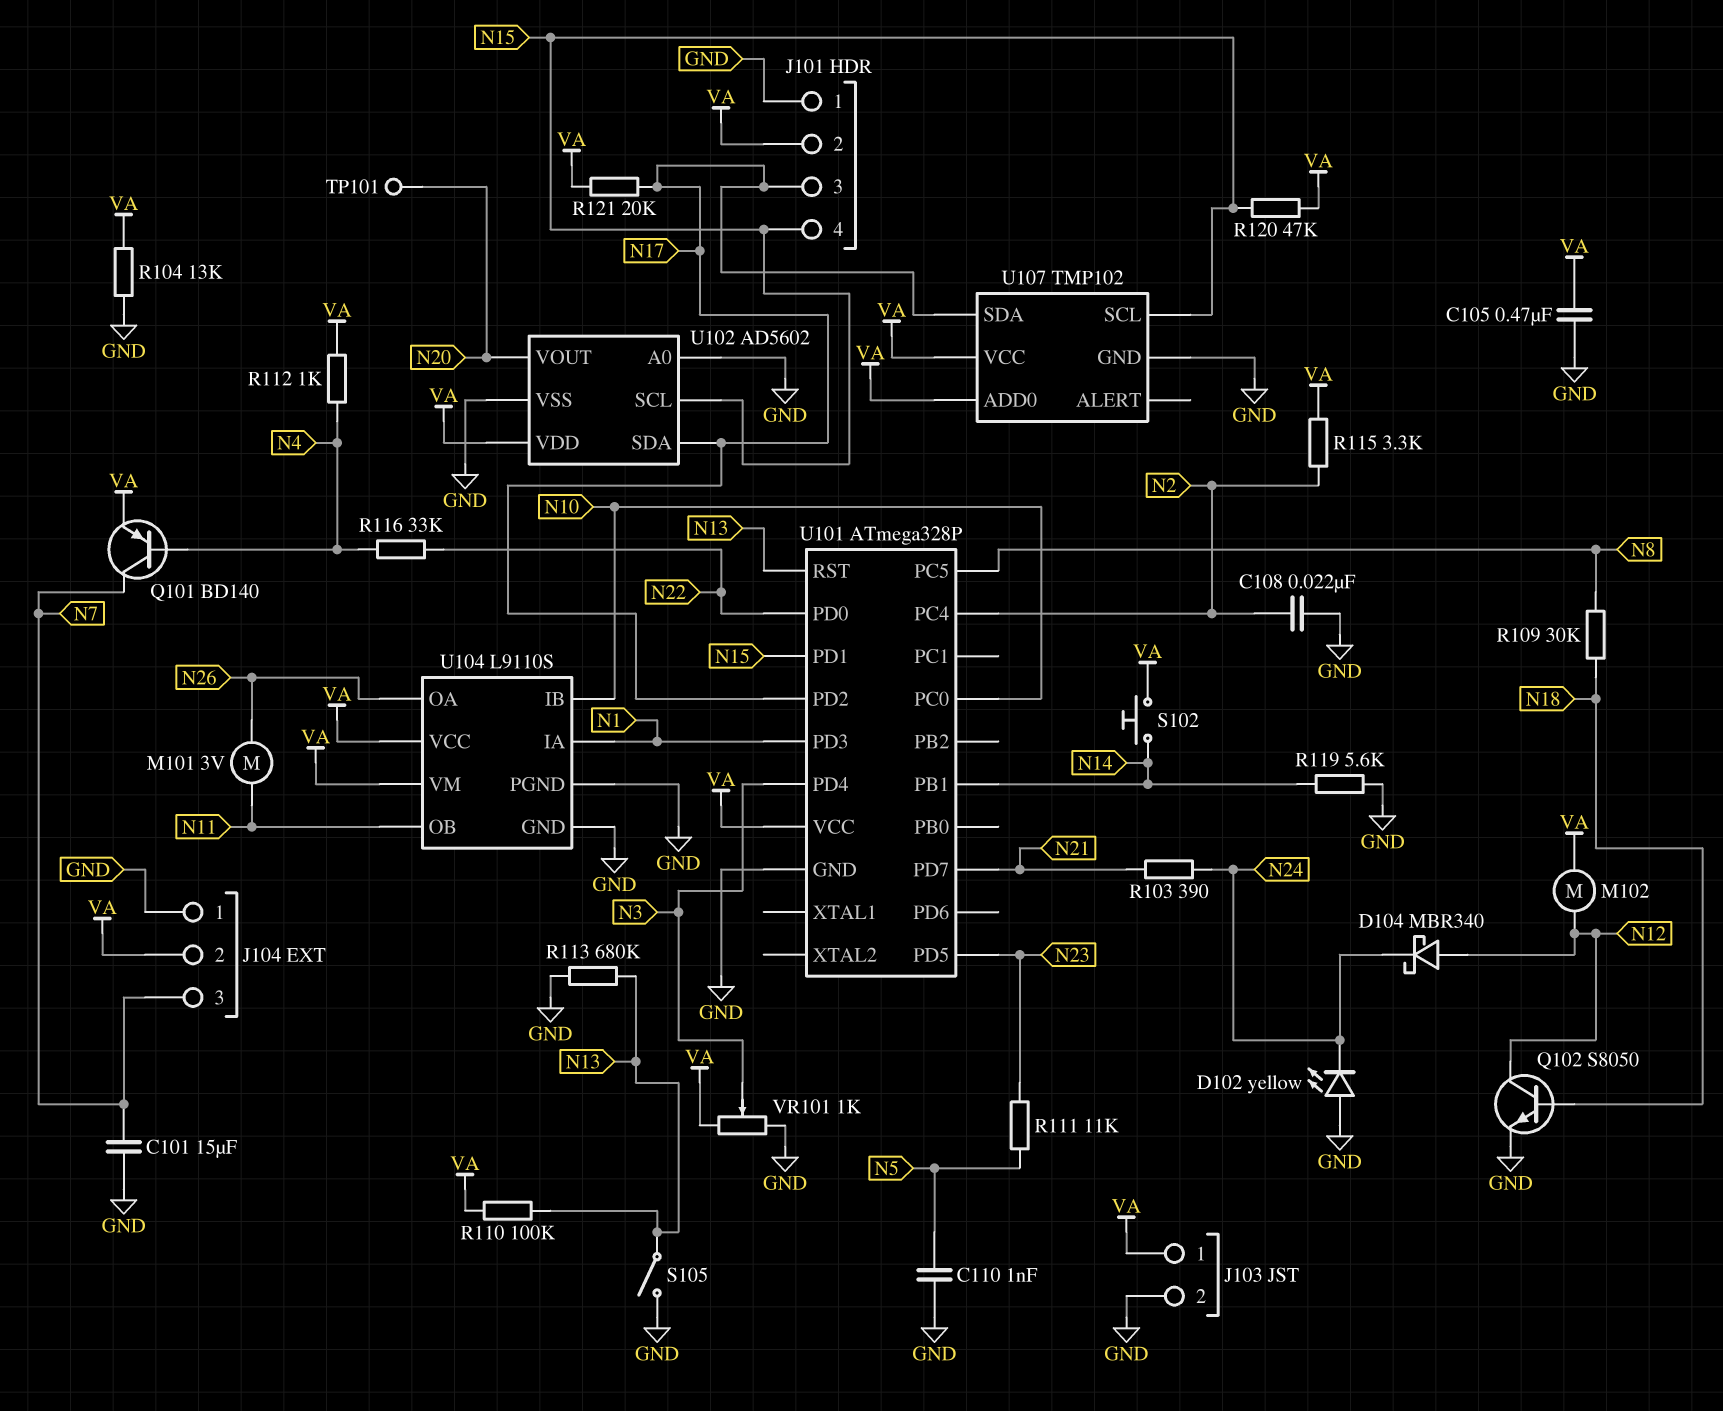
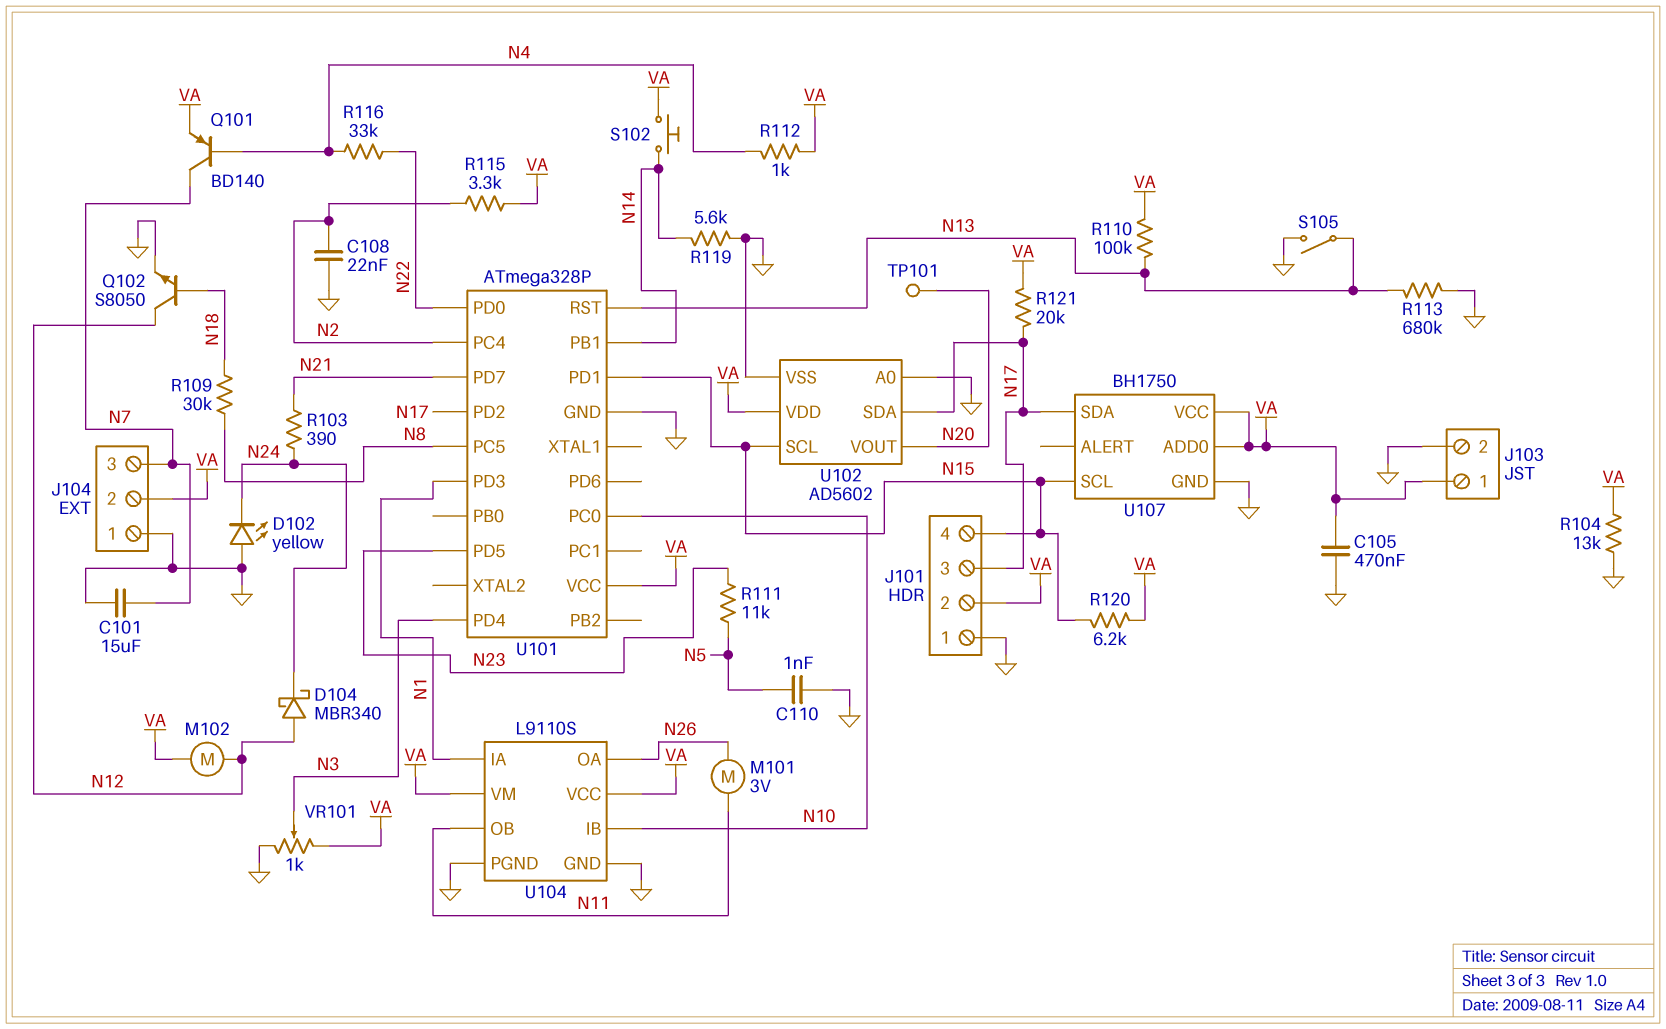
R120: 47k (N15, VA) -> 6.2k (N15, VA)
U107: TMP102 -> BH1750

